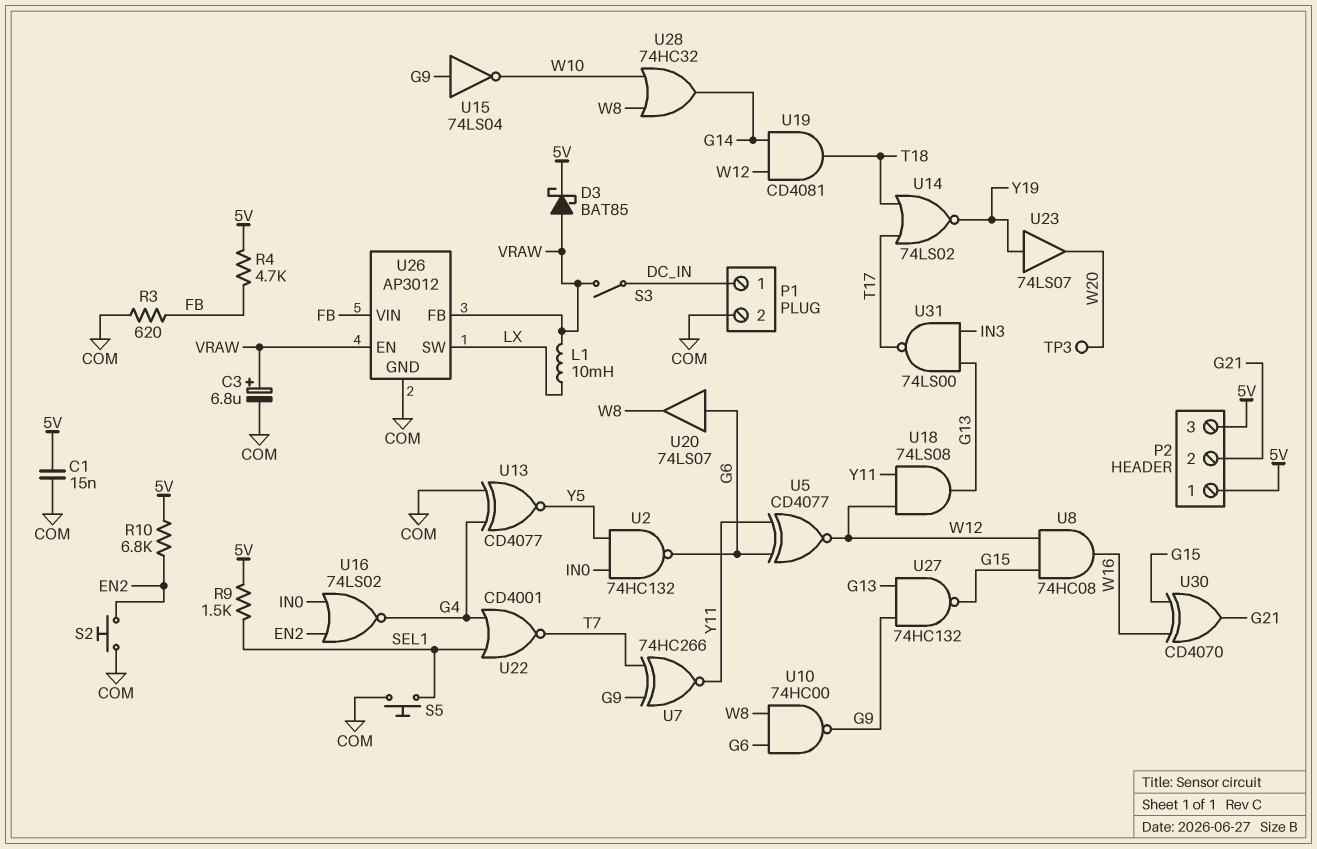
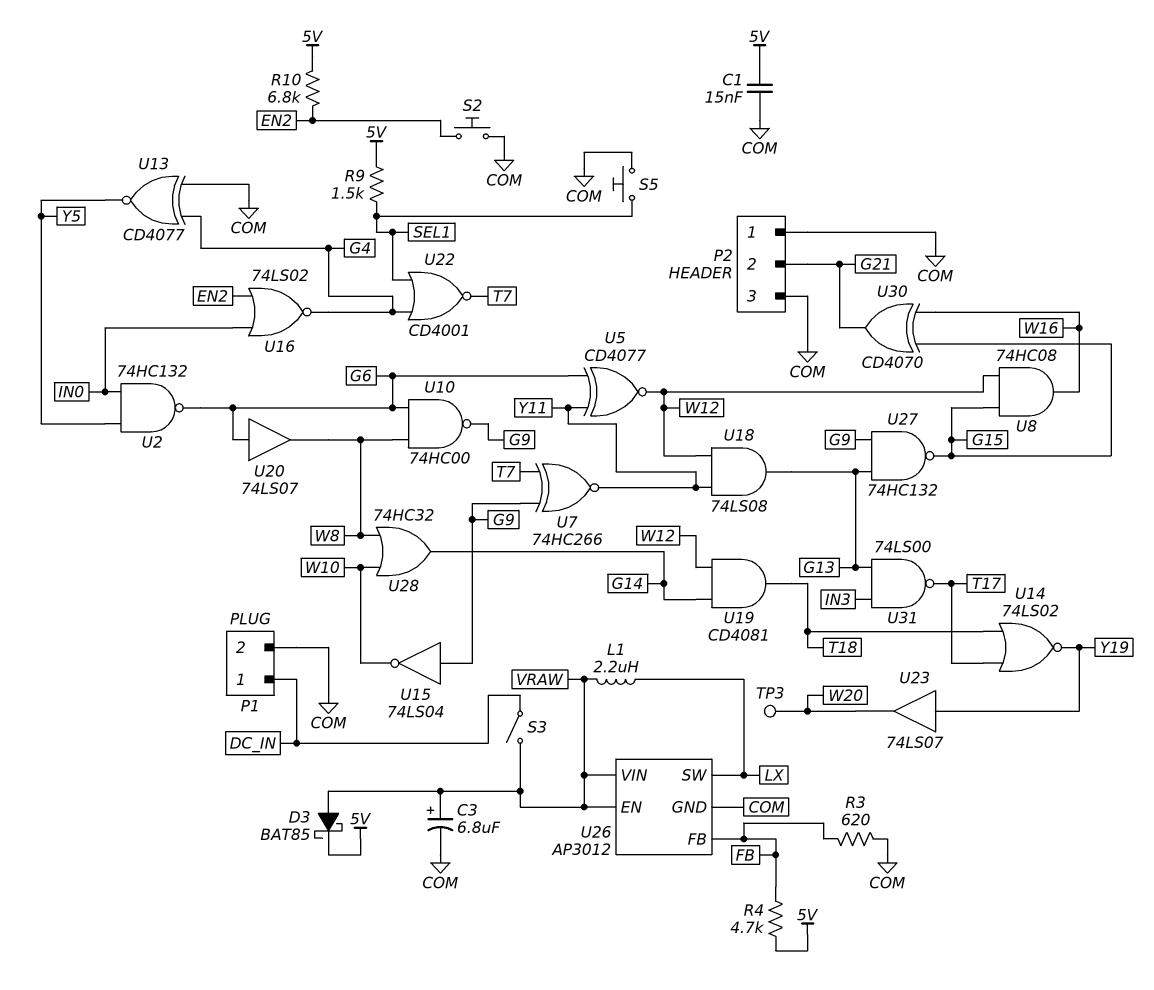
L1: 10mH (LX, VRAW) -> 2.2uH (LX, VRAW)
P2 pin 1: 5V -> COM
P2 pin 3: 5V -> COM
U26 pin FB: VRAW -> FB
U26 pin VIN: FB -> VRAW

